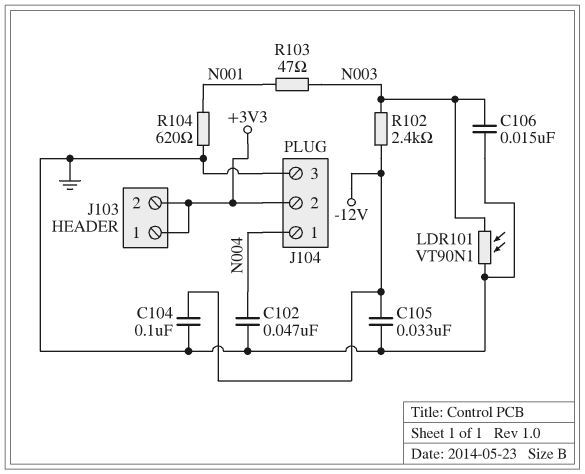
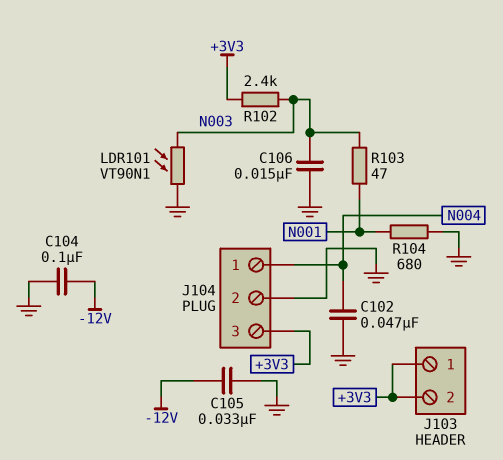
J104 pin 2: +3V3 -> GND
J104 pin 3: GND -> +3V3
R102: 2.4k (-12V, N003) -> 2.4k (+3V3, N003)
R104: 620 (GND, N001) -> 680 (GND, N001)

